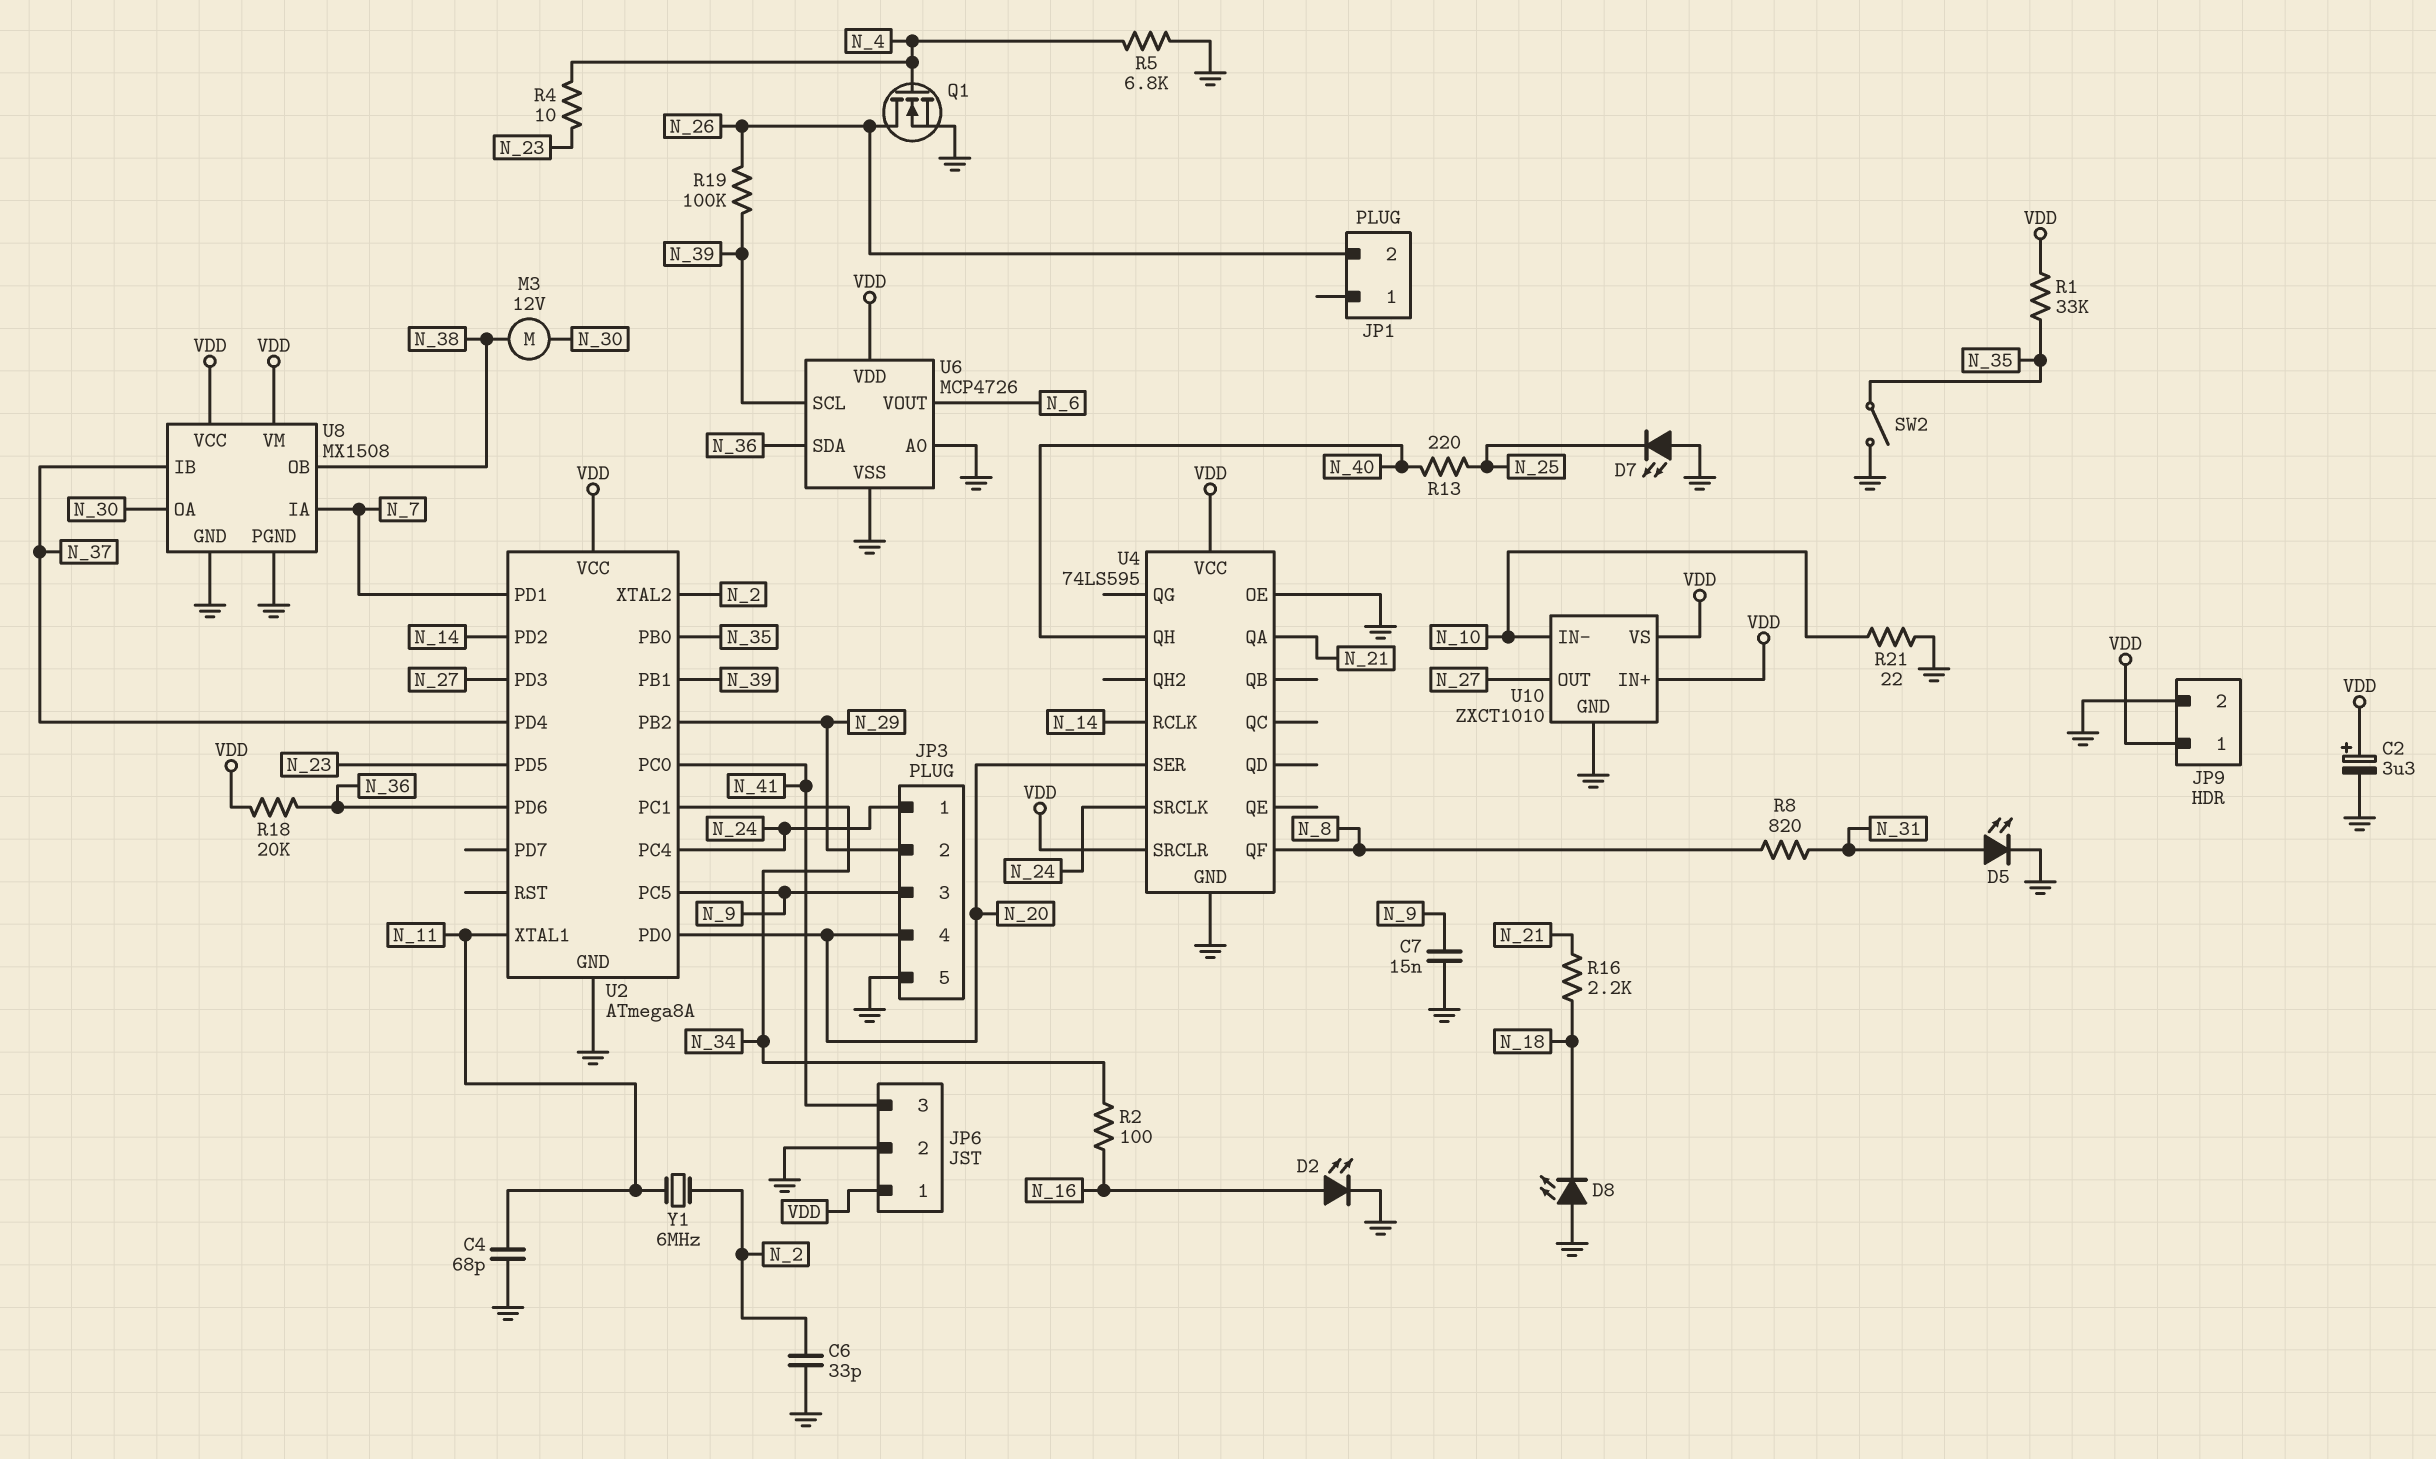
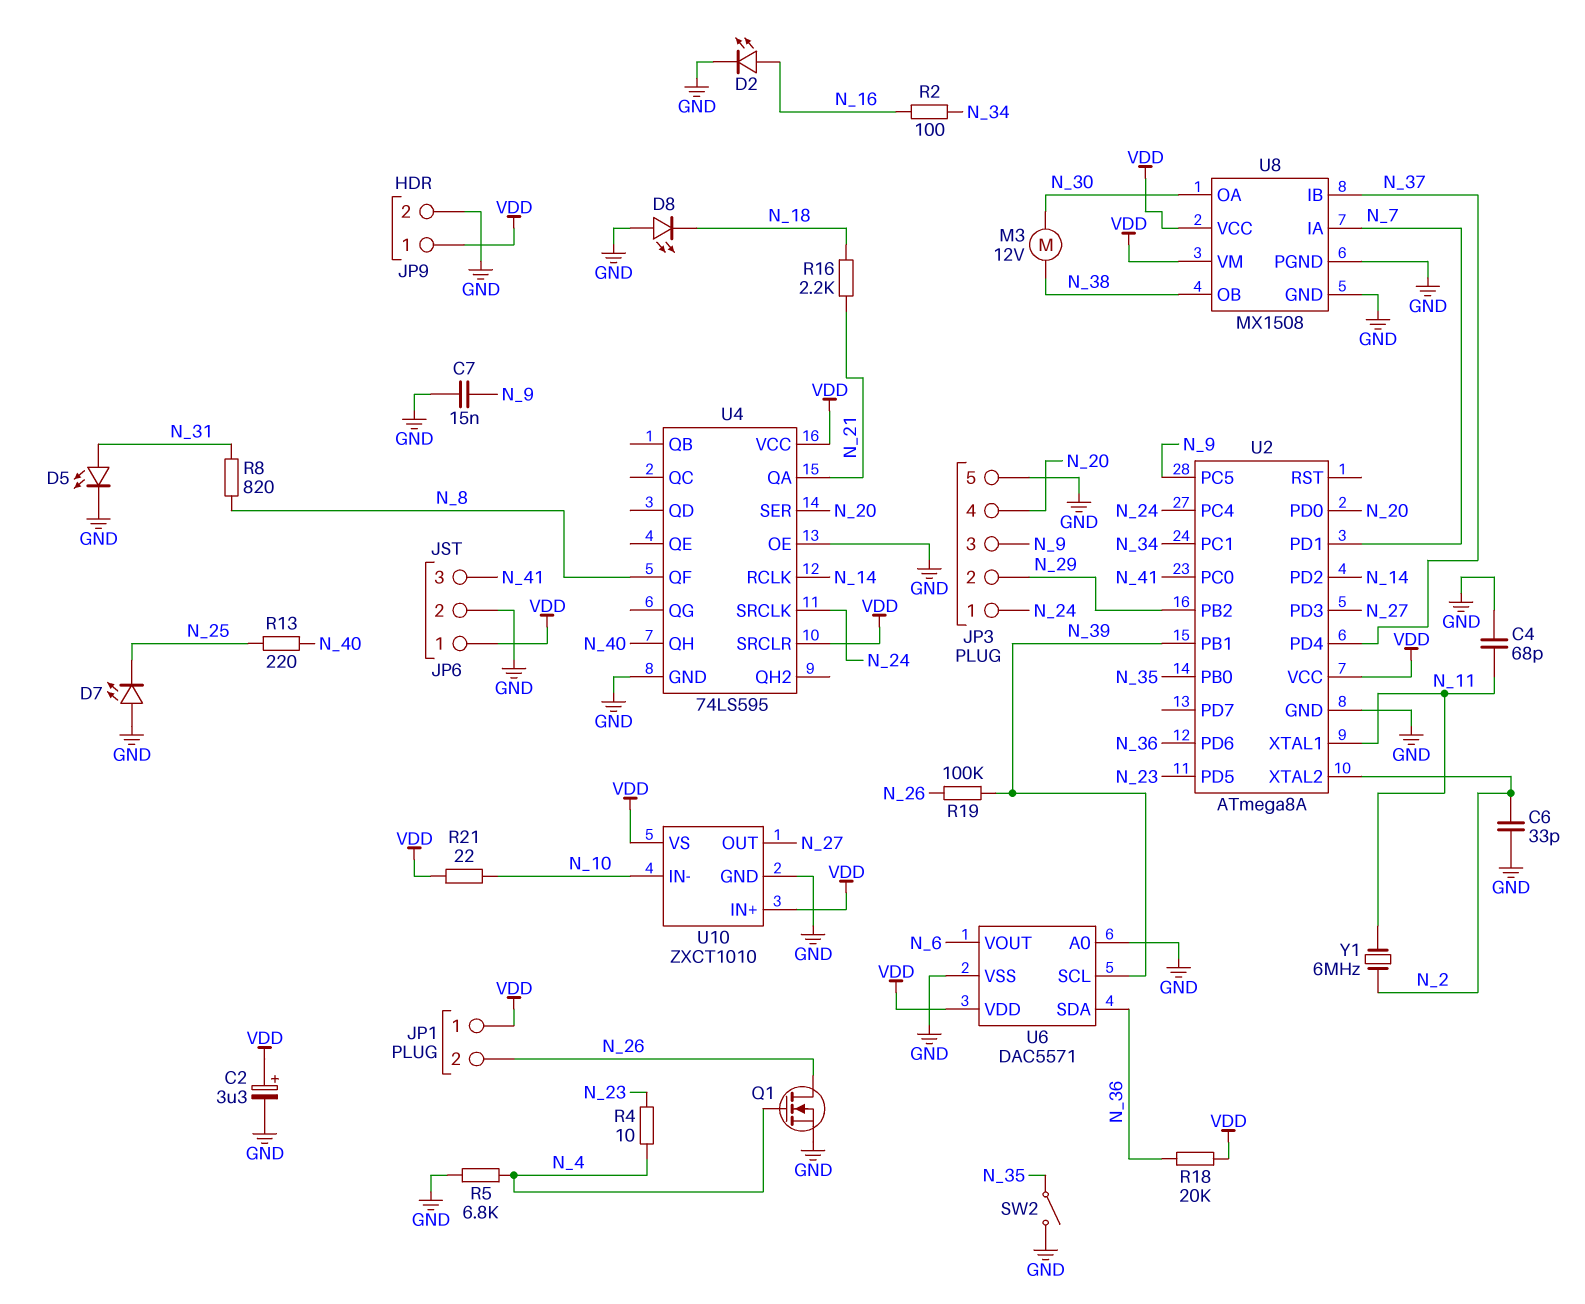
JP1 pin 1: none -> VDD
R1: 33k (N_35, VDD) -> none
R21: 22 (GND, N_10) -> 22 (N_10, VDD)
U6: MCP4726 -> DAC5571

